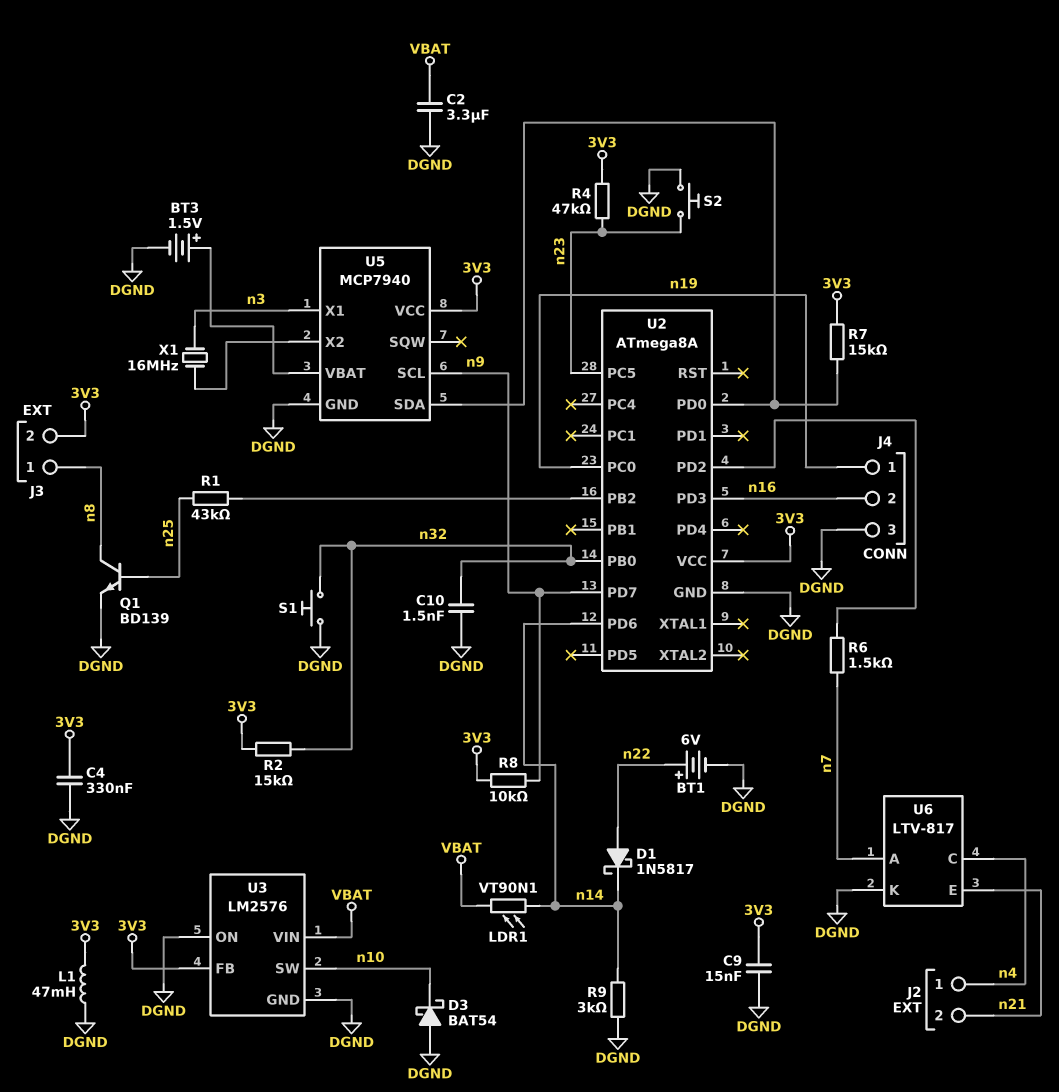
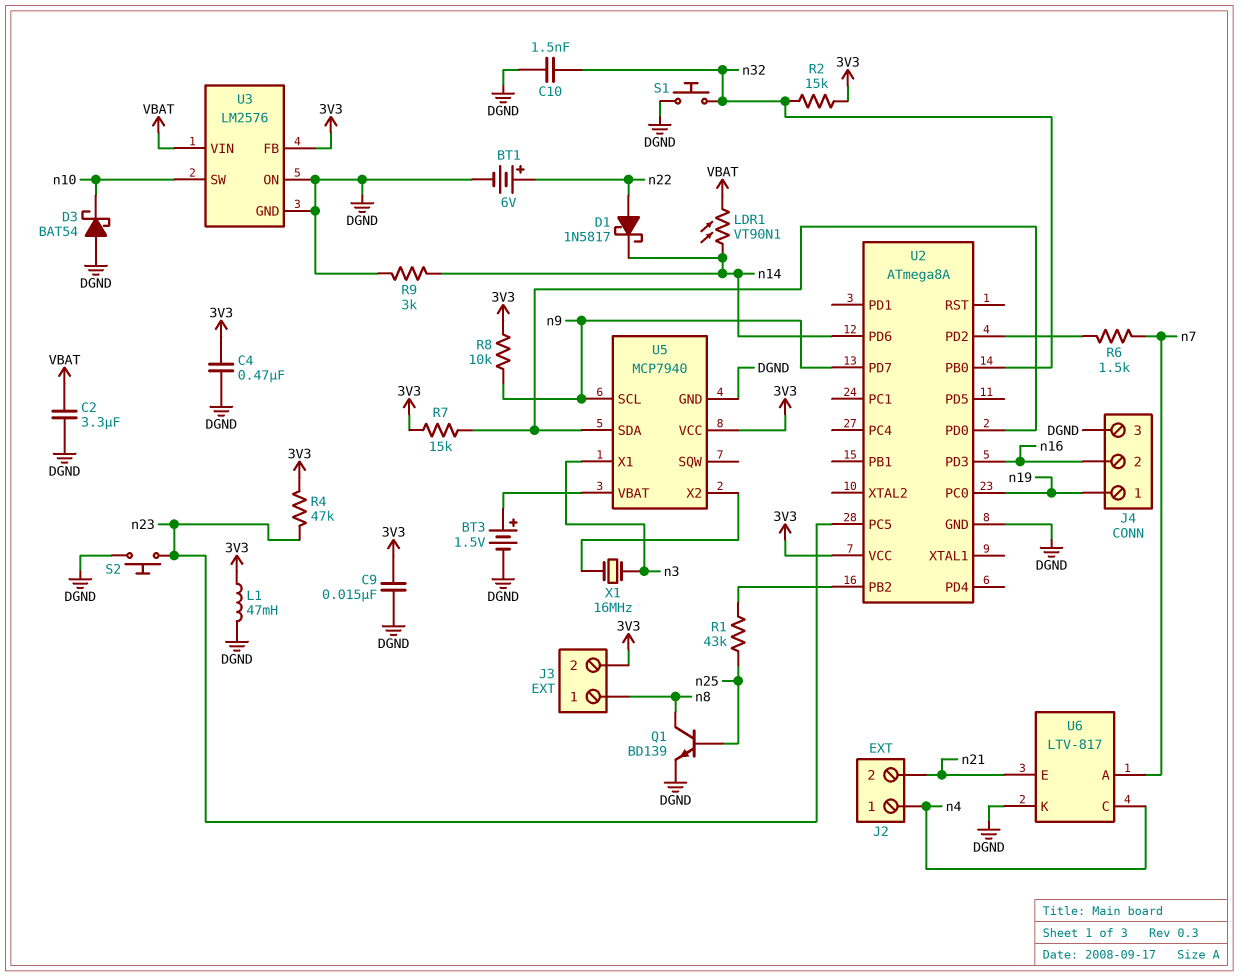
C4: 330nF (3V3, DGND) -> 470nF (3V3, DGND)

